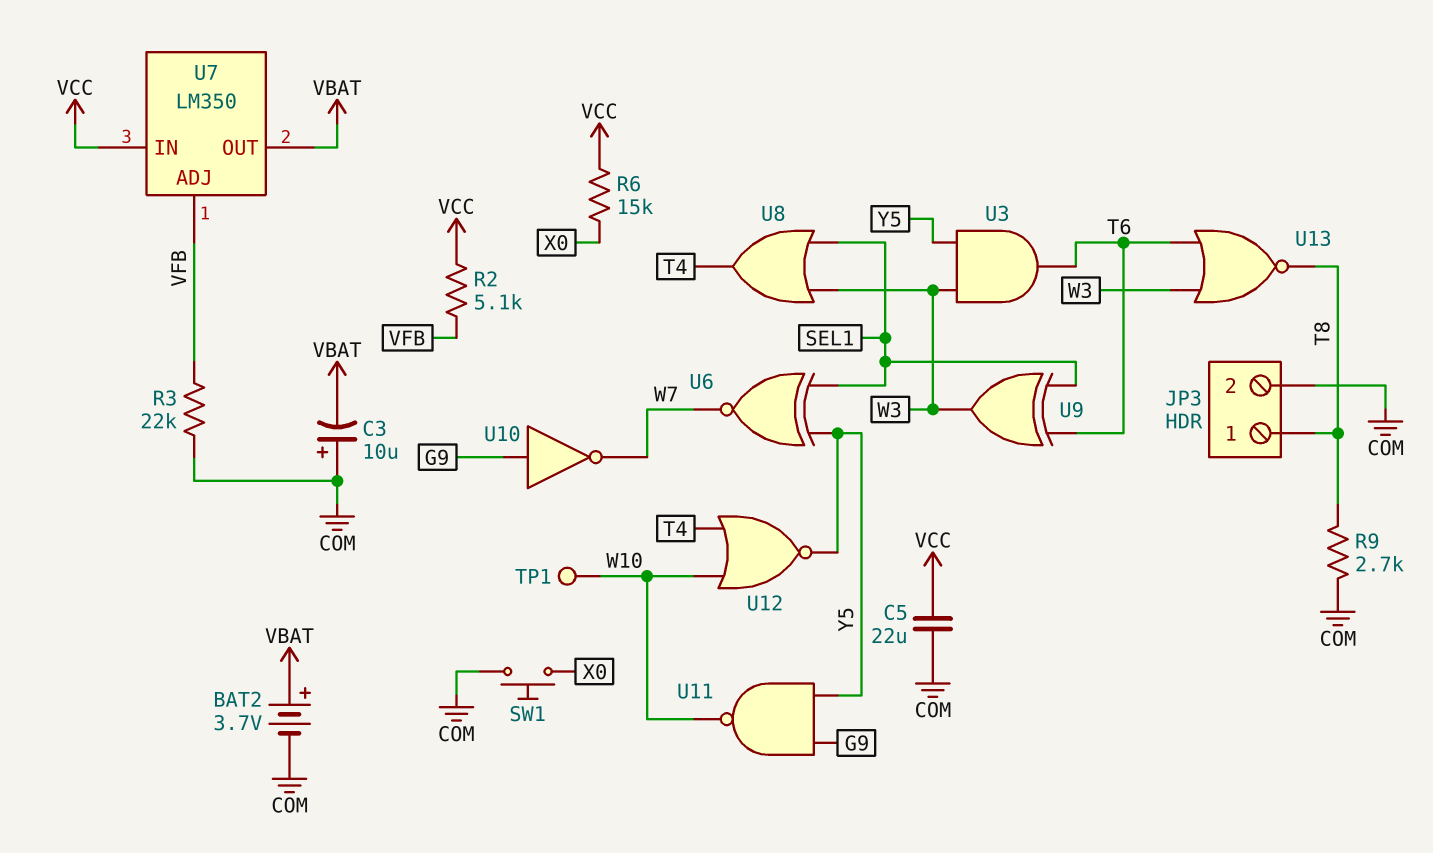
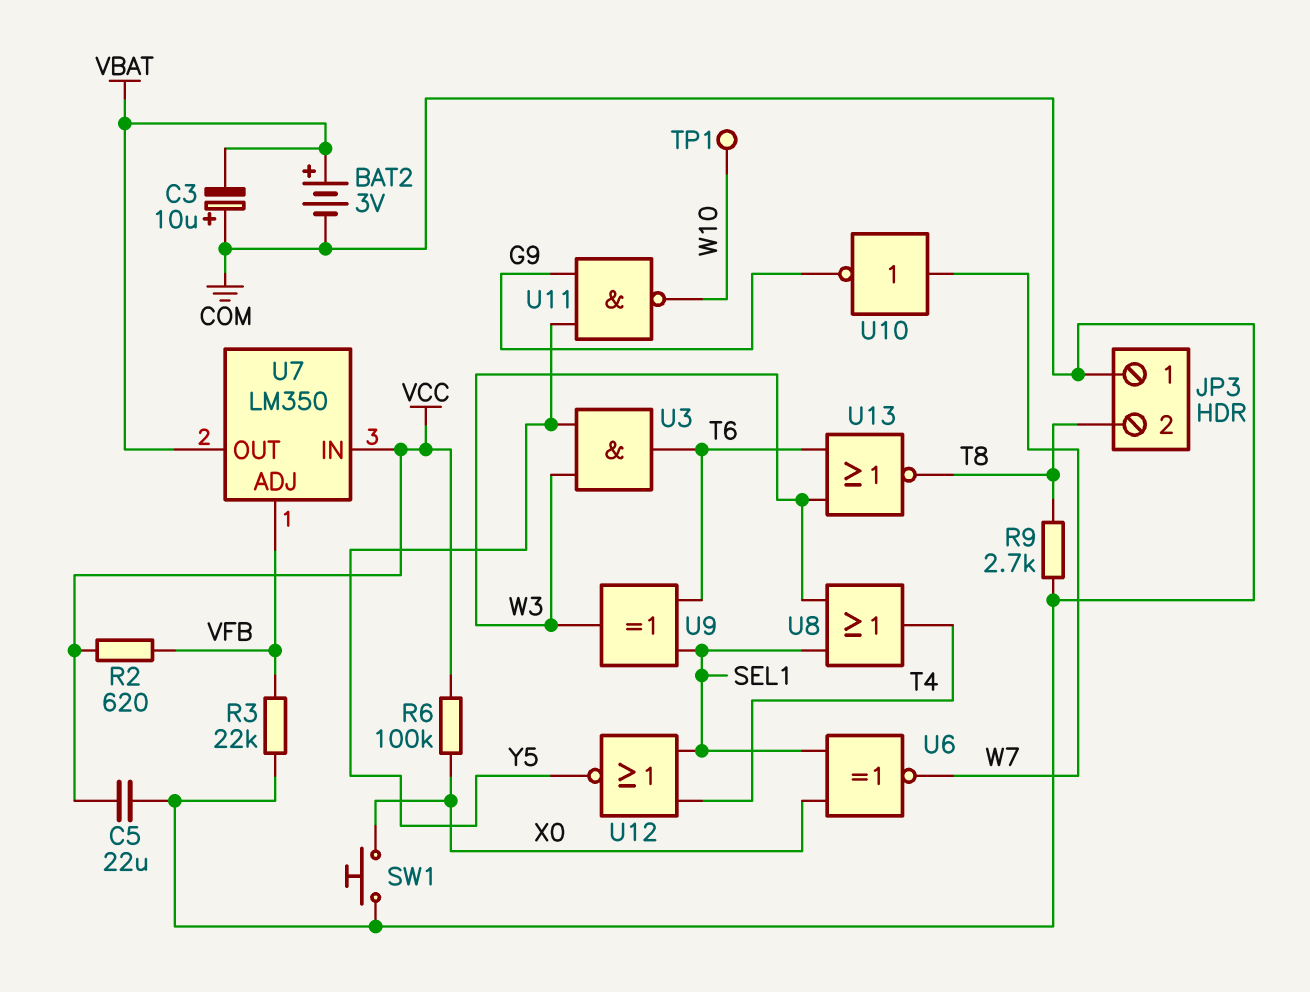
BAT2: 3.7V (plus VBAT, minus COM) -> 3V (plus VBAT, minus COM)
JP3 pin 1: T8 -> COM
JP3 pin 2: COM -> T8
R2: 5.1k (VCC, VFB) -> 620 (VCC, VFB)
R6: 15k (VCC, X0) -> 100k (VCC, X0)
U6: XNOR (in SEL1, in Y5, out W7) -> XNOR (in SEL1, in X0, out W7)
U10: NOT (in G9, out W7) -> NOT (in W7, out G9)
U12: NOR (in T4, in W10, out Y5) -> NOR (in SEL1, in T4, out Y5)

